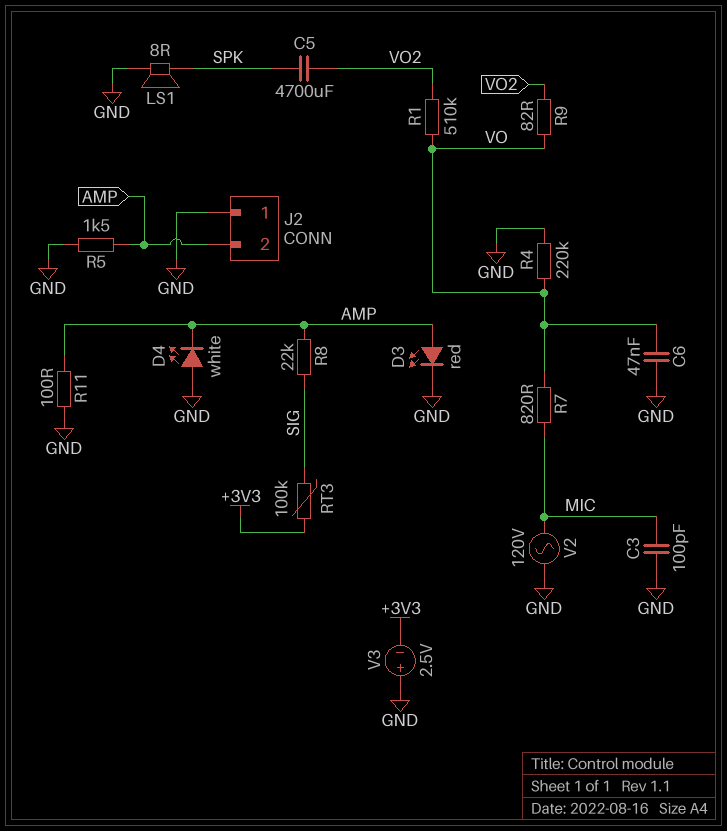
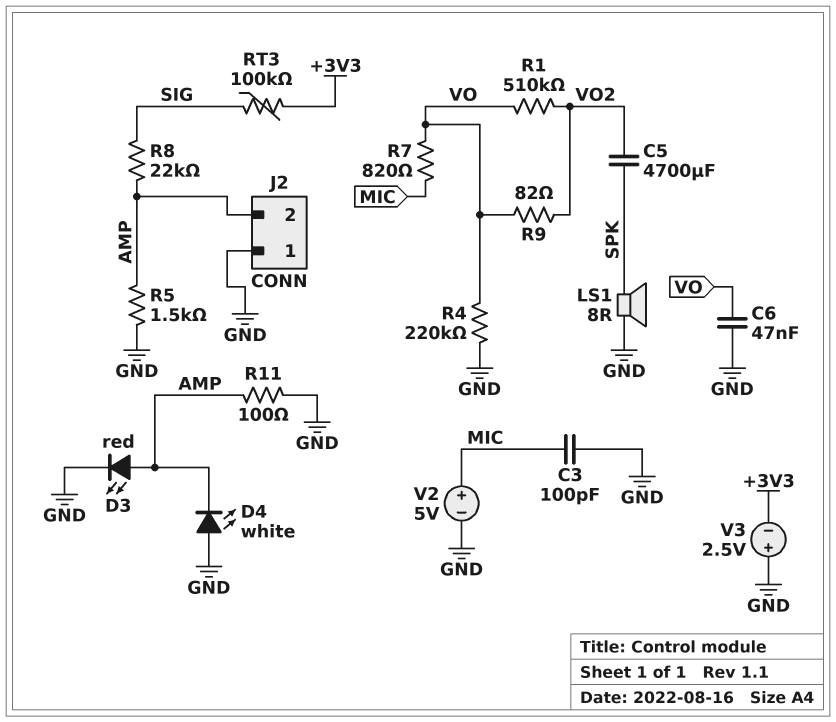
V2: AC 120V (GND, MIC) -> 5V (plus MIC, minus GND)

